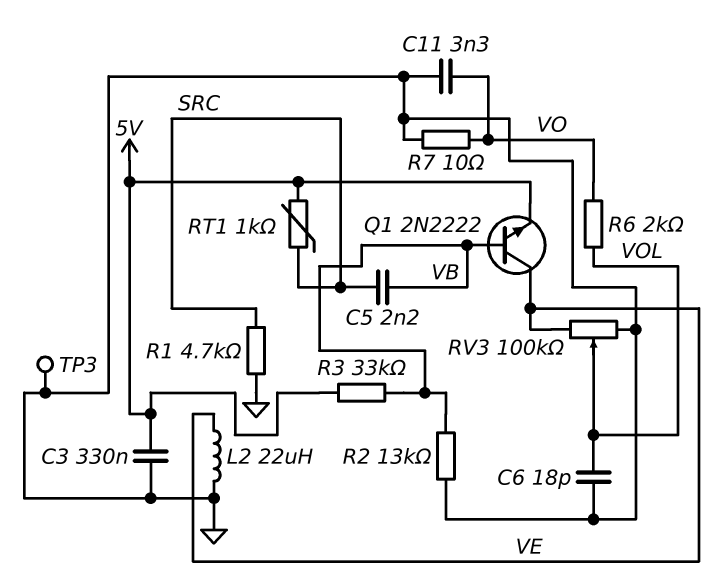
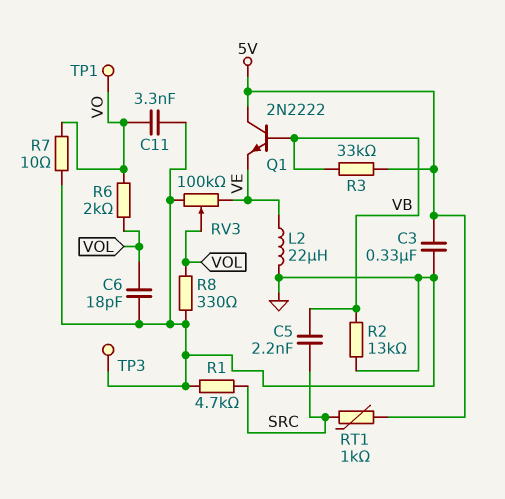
Q1: NPN 2N2222 (B VB, C VE, E 5V) -> NPN 2N2222 (B VB, C 5V, E VE)
R8: none -> 330 (GND, VOL)
TP1: none -> test point (VO)

